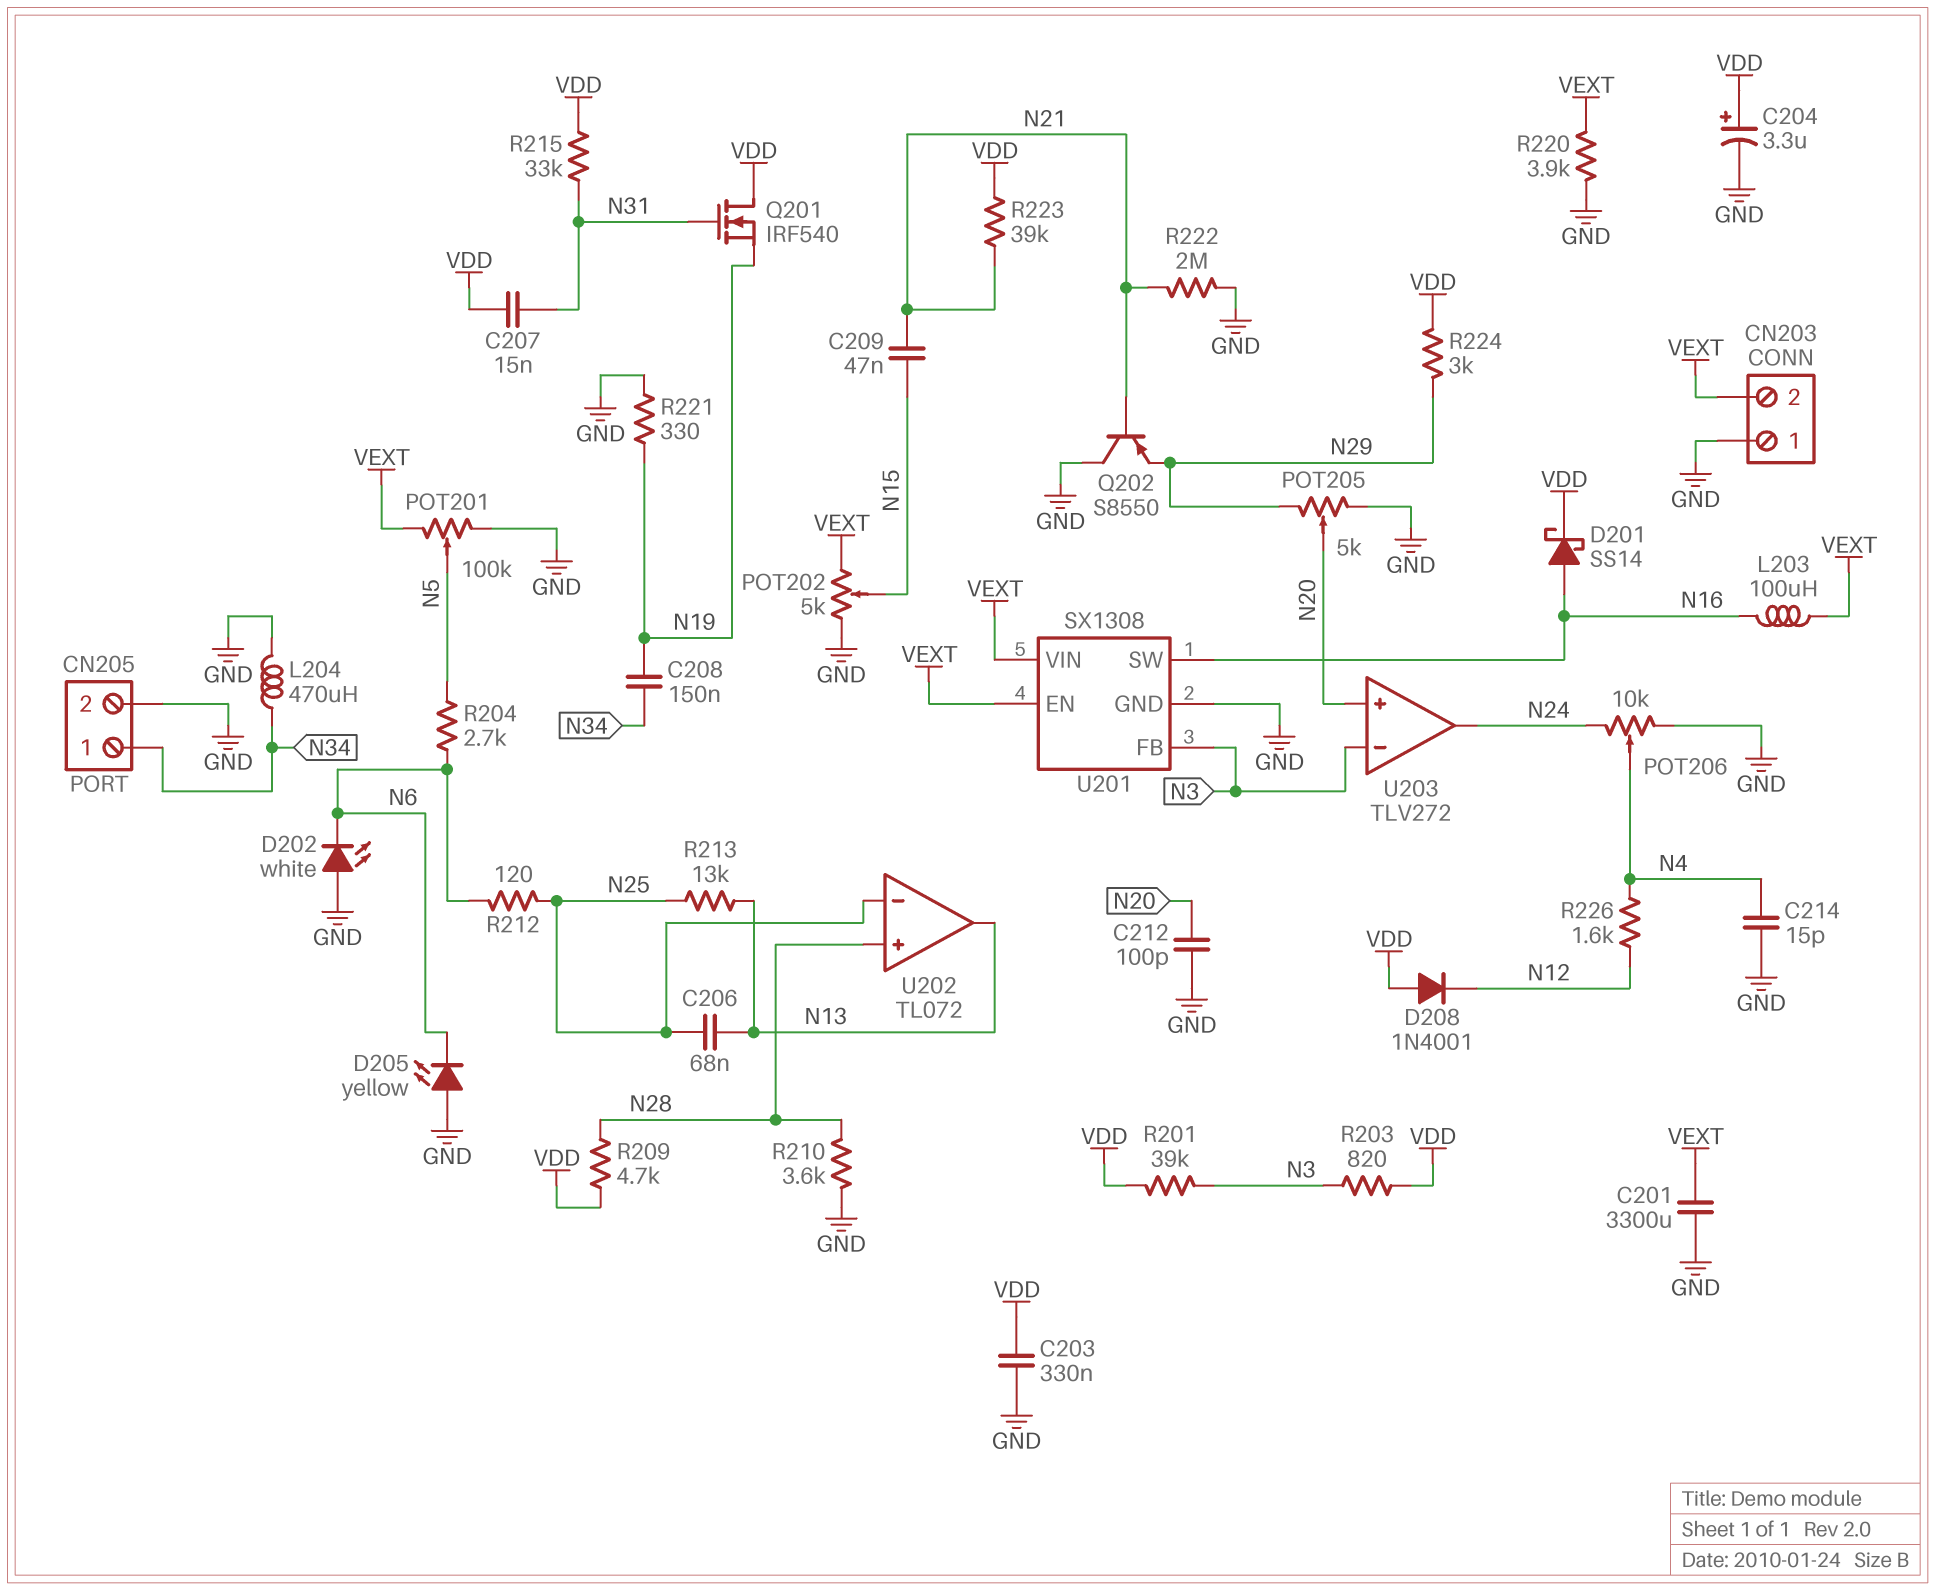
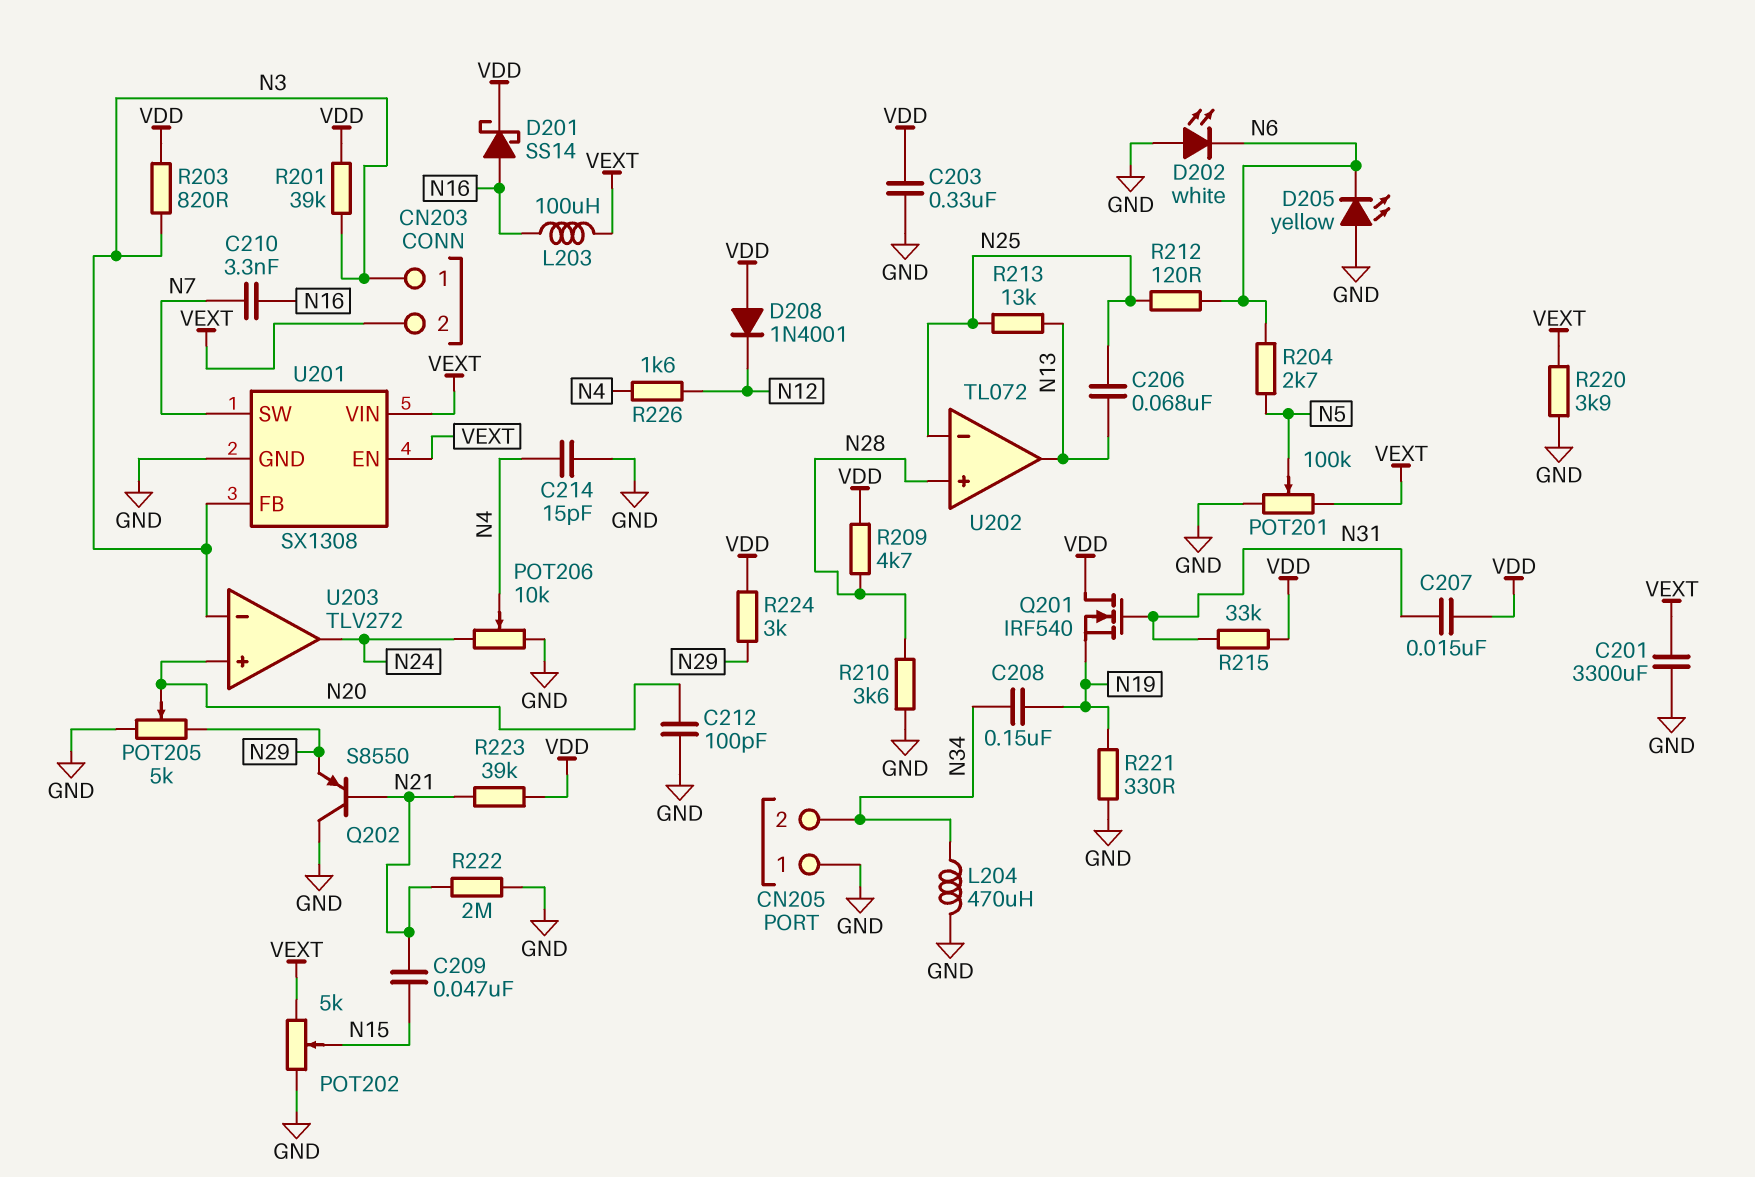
C204: 3.3uF (plus VDD, minus GND) -> none
C210: none -> 3.3nF (N7, N16)
CN203 pin 1: GND -> N3
CN205 pin 1: N34 -> GND
CN205 pin 2: GND -> N34
U201 pin SW: N16 -> N7

